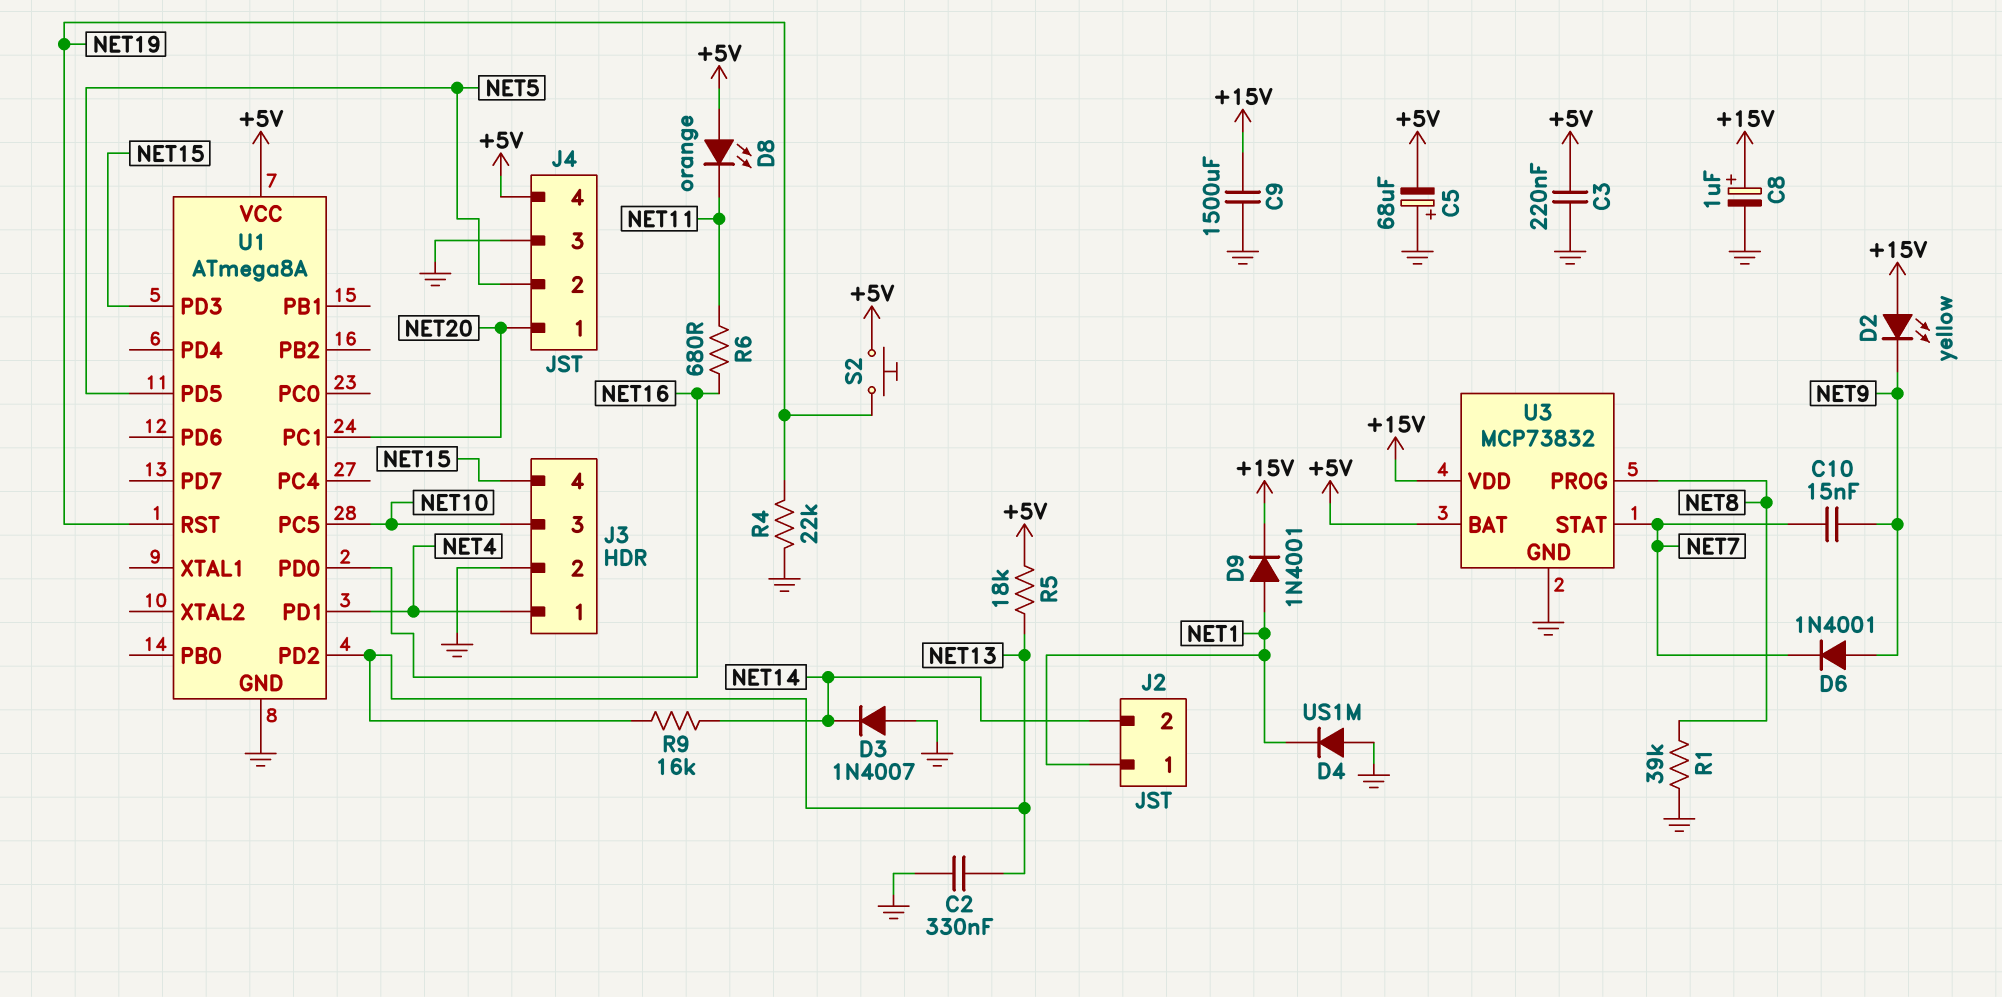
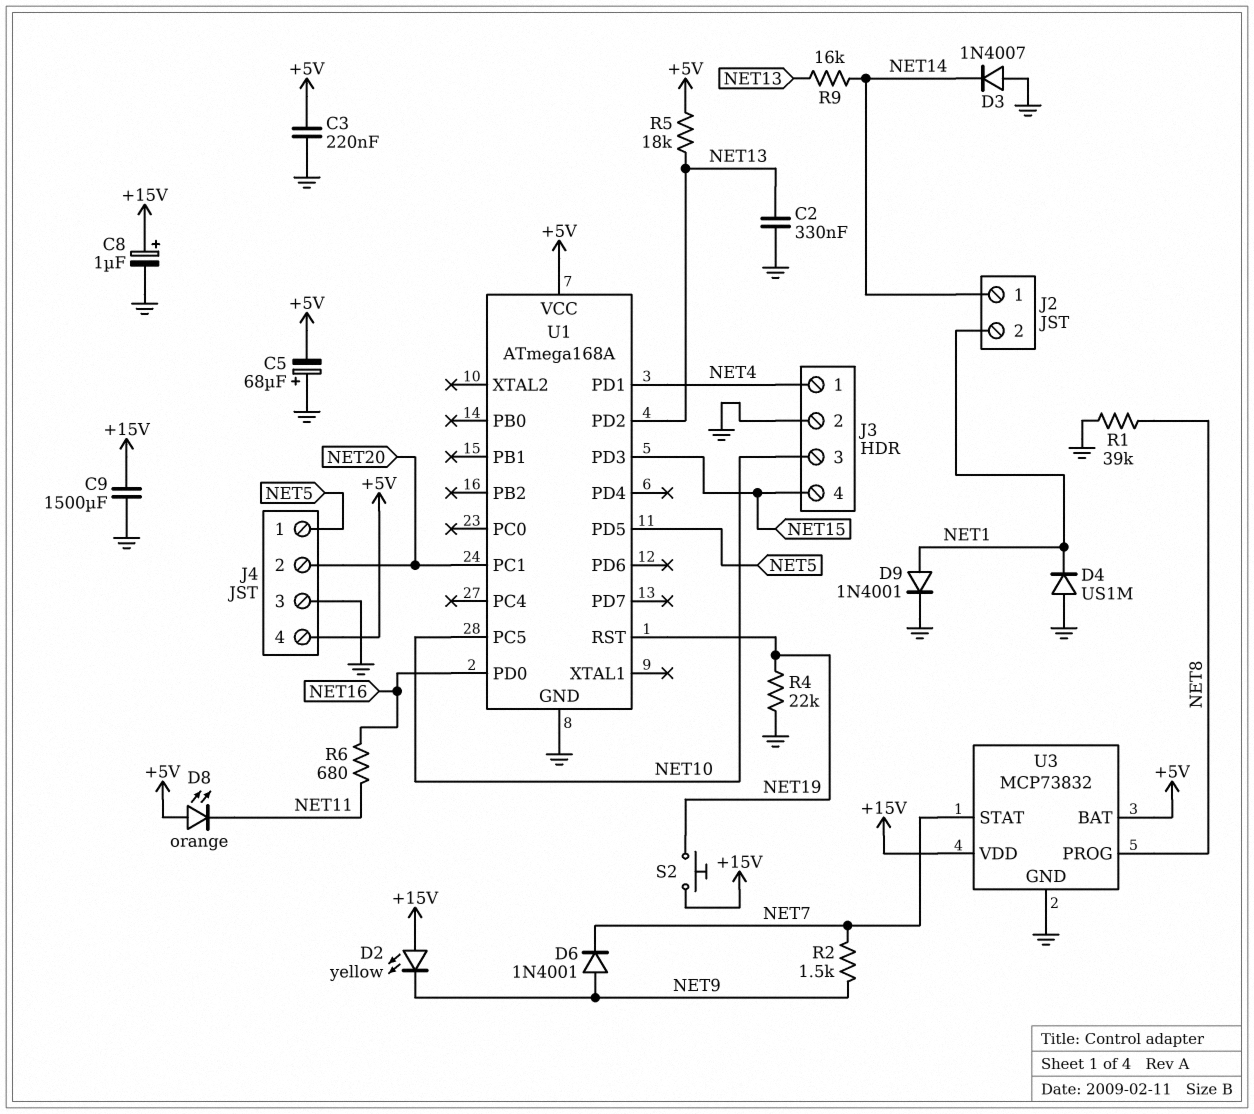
C10: 15nF (NET7, NET9) -> none
D9: diode 1N4001 (A NET1, K +15V) -> diode 1N4001 (A NET1, K GND)
J2 pin 1: NET1 -> NET14
J2 pin 2: NET14 -> NET1
J4 pin 1: NET20 -> NET5
J4 pin 2: NET5 -> NET20
R2: none -> 1.5k (NET7, NET9)
S2: button (+5V, NET19) -> button (+15V, NET19)
U1: ATmega8A -> ATmega168A

